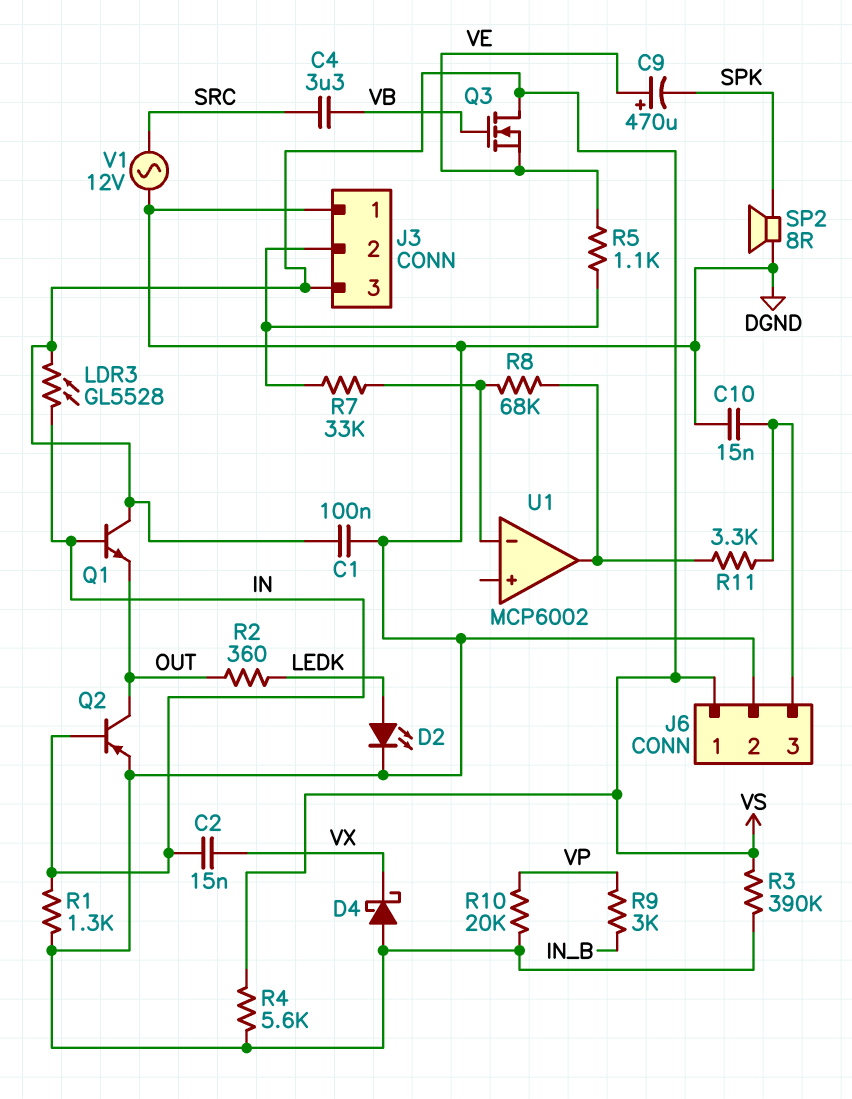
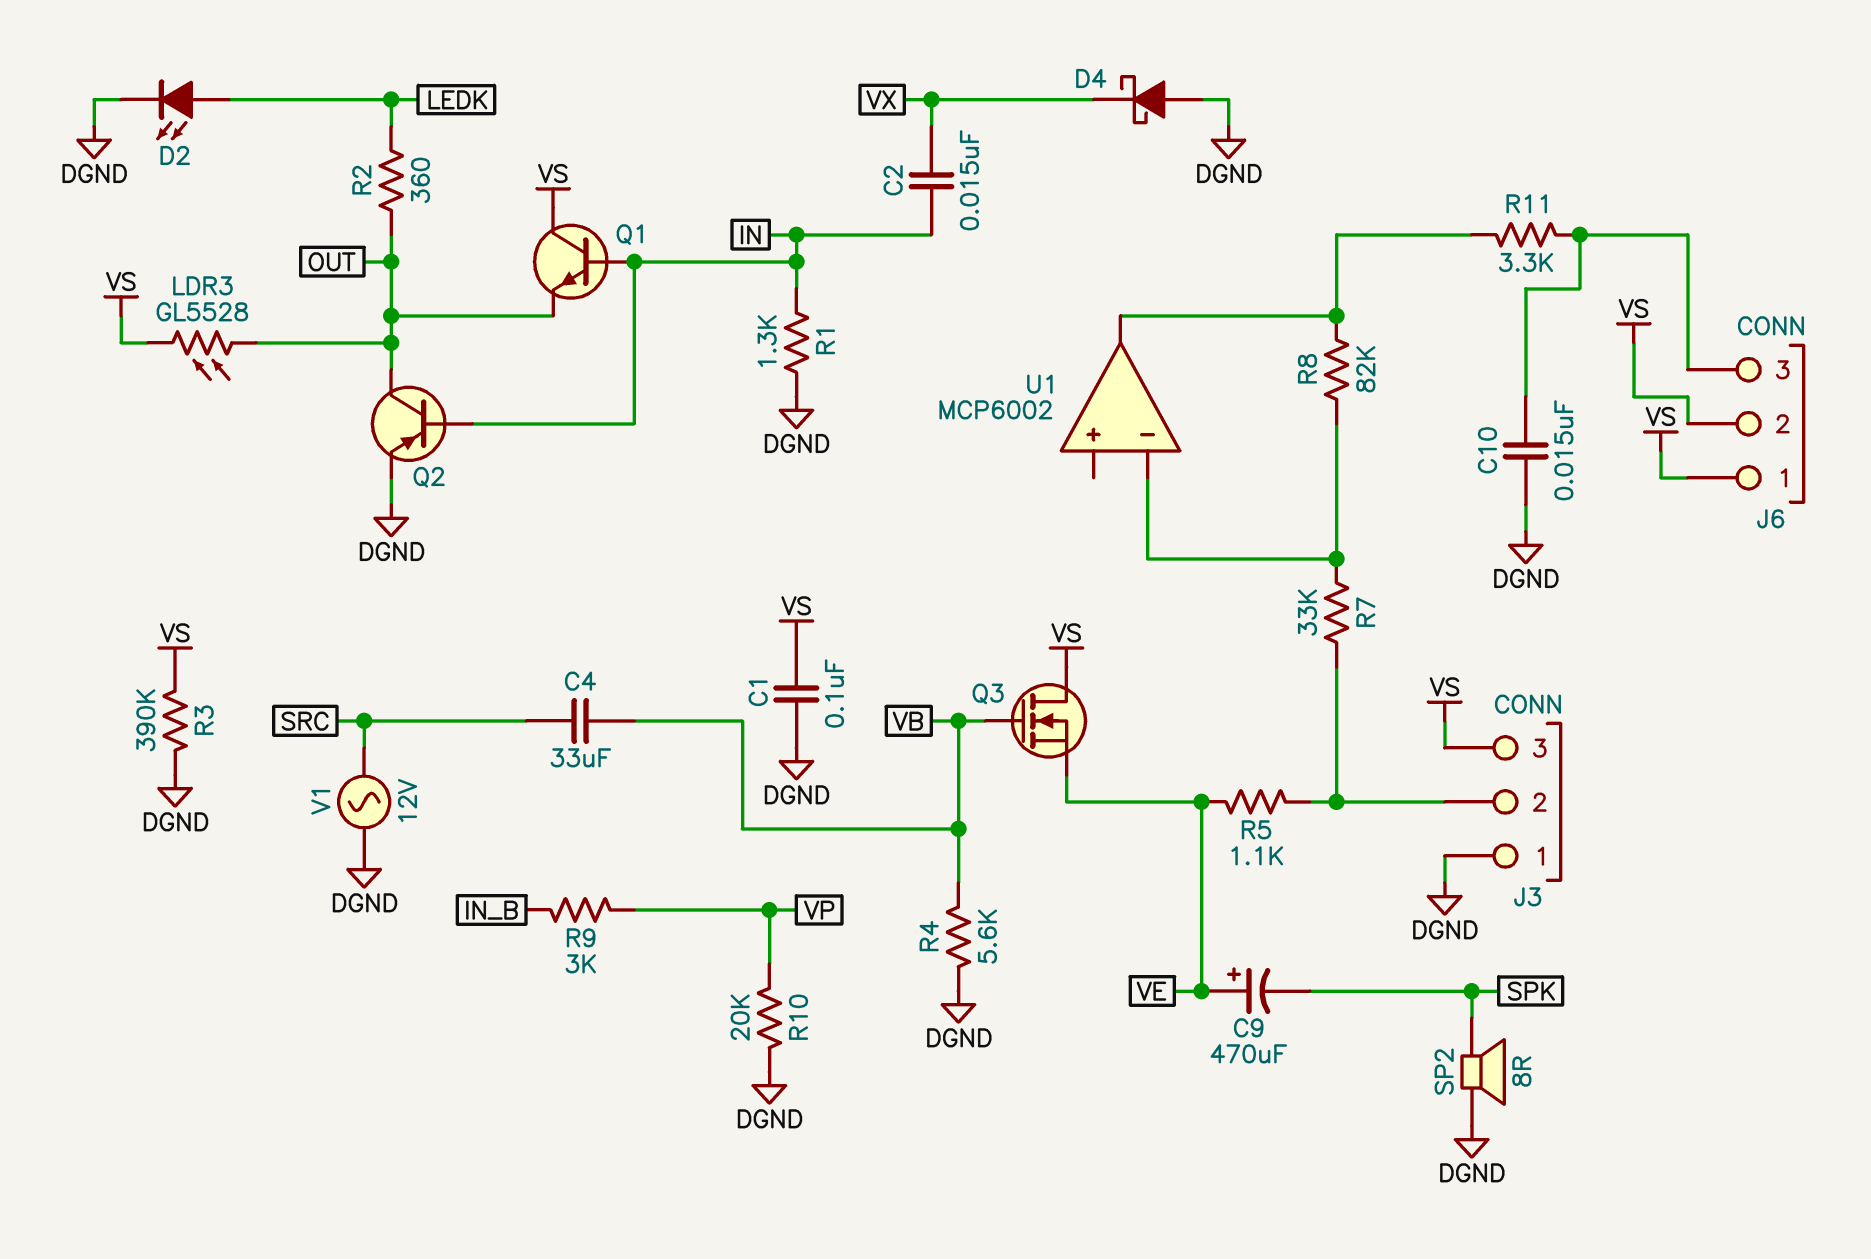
C4: 3.3uF (SRC, VB) -> 33uF (SRC, VB)
J6 pin 2: DGND -> VS
LDR3: GL5528 (IN, VS) -> GL5528 (OUT, VS)
R4: 5.6k (DGND, VS) -> 5.6k (DGND, VB)
R8: 68k (U1/in-, U1/out) -> 82k (U1/in-, U1/out)

